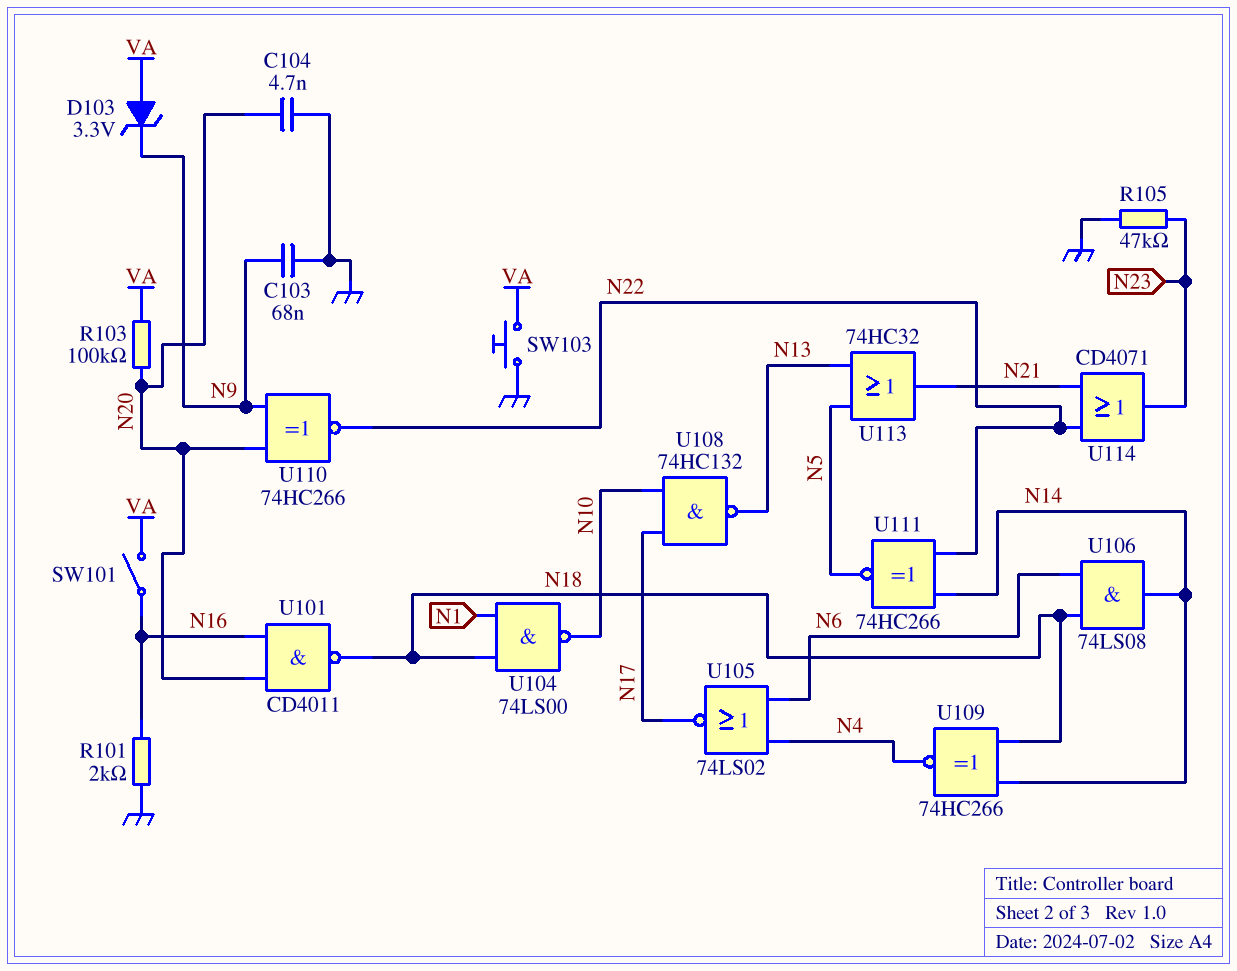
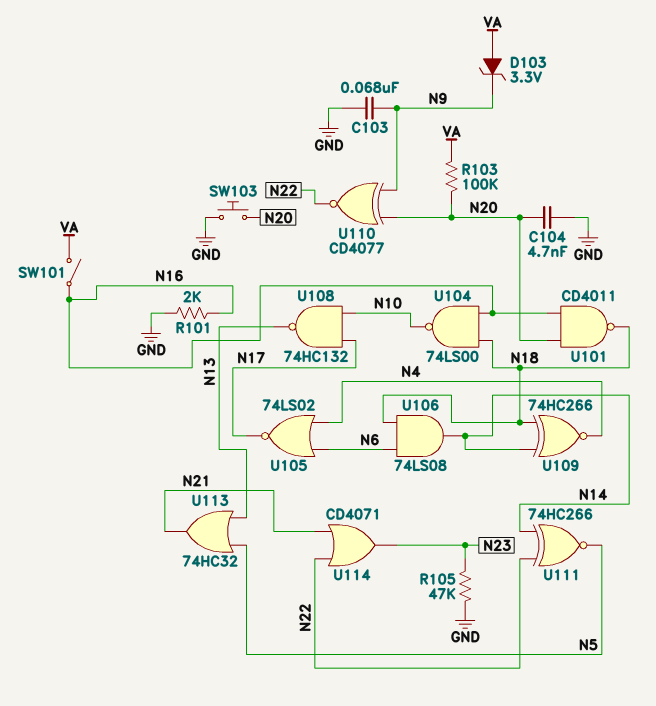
SW103: button (GND, VA) -> button (GND, N20)
U104: NAND 74LS00 (in N1, in N18, out N10) -> NAND 74LS00 (in N16, in N18, out N10)
U110: XNOR 74HC266 (in N9, in N20, out N22) -> XNOR CD4077 (in N9, in N20, out N22)

